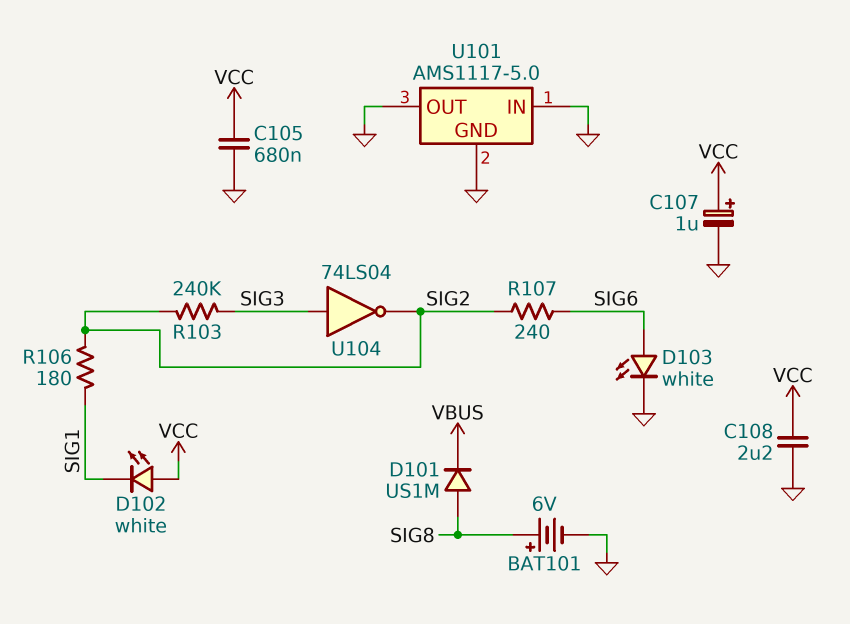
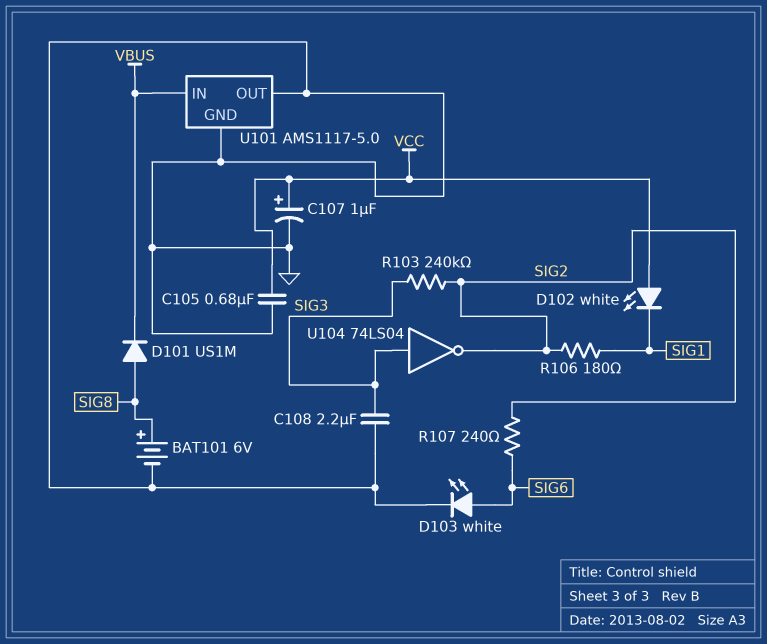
C108: 2.2uF (GND, VCC) -> 2.2uF (GND, SIG3)
U101 pin IN: GND -> VBUS

